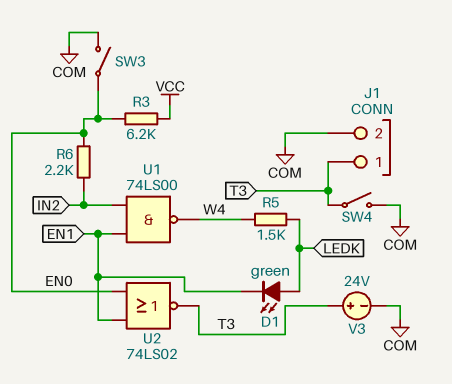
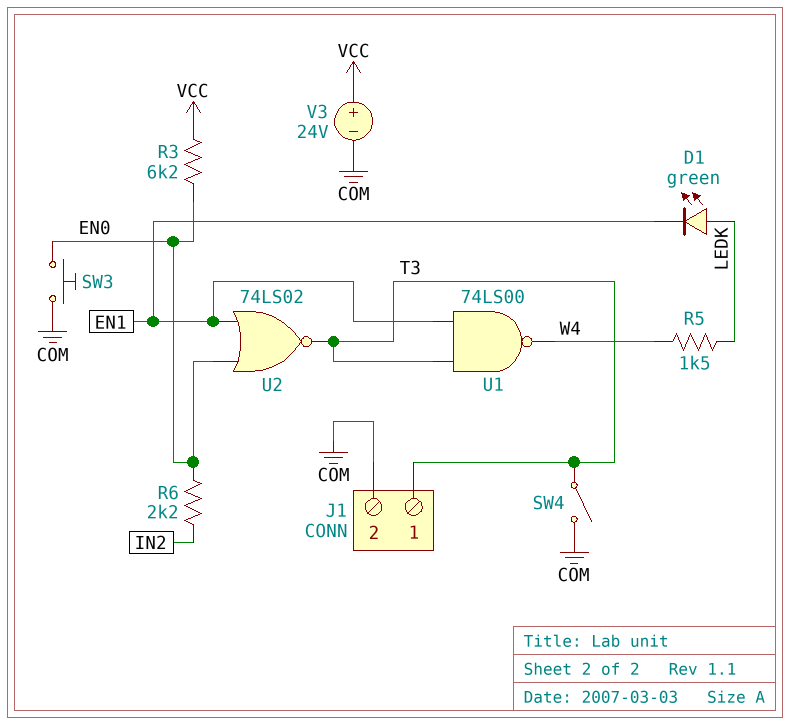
SW3: switch (COM, EN0) -> button (COM, EN0)
U1: NAND 74LS00 (in EN1, in IN2, out W4) -> NAND 74LS00 (in EN1, in T3, out W4)
V3: 24V (plus T3, minus COM) -> 24V (plus VCC, minus COM)

